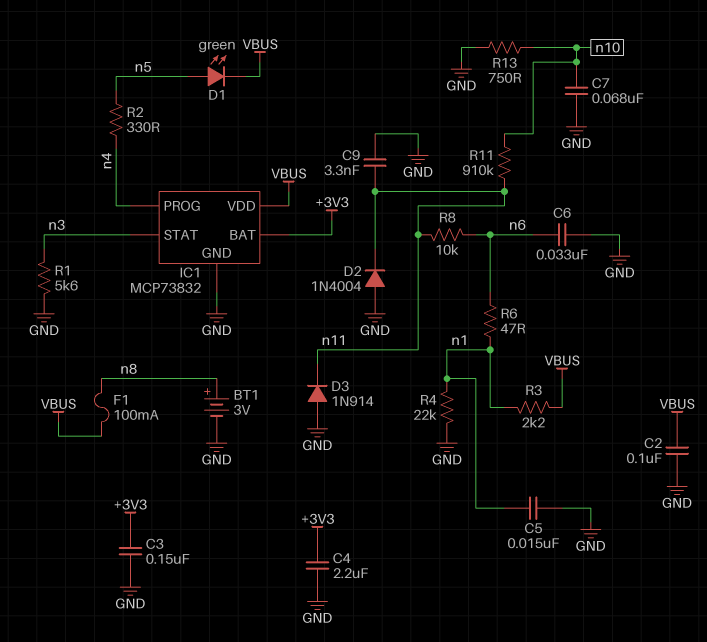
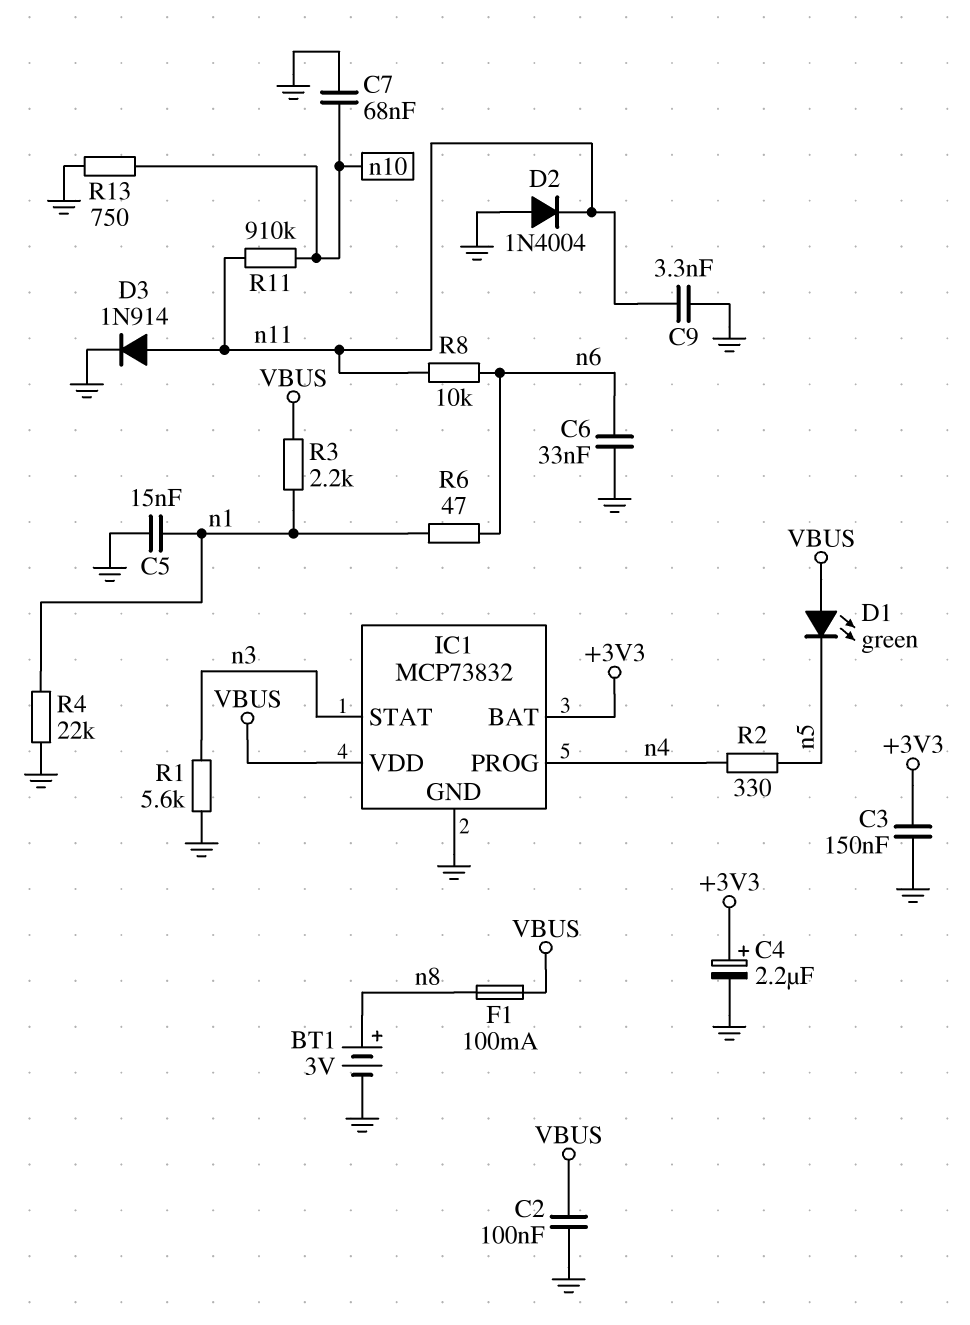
C4: 2.2uF (+3V3, GND) -> 2.2uF (plus +3V3, minus GND)
D1: LED green (A n5, K VBUS) -> LED green (A VBUS, K n5)
D3: diode 1N914 (A GND, K n11) -> diode 1N914 (A n11, K GND)

